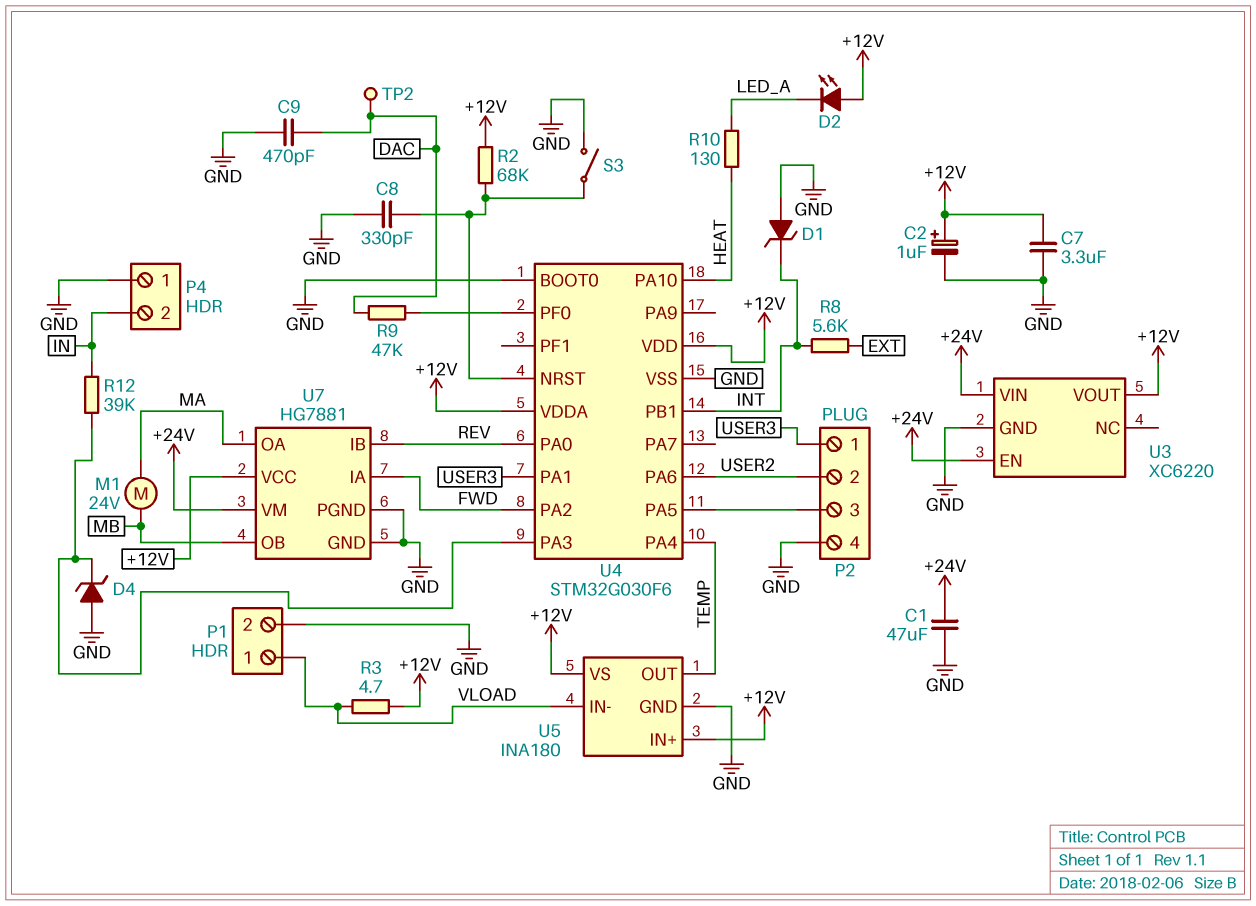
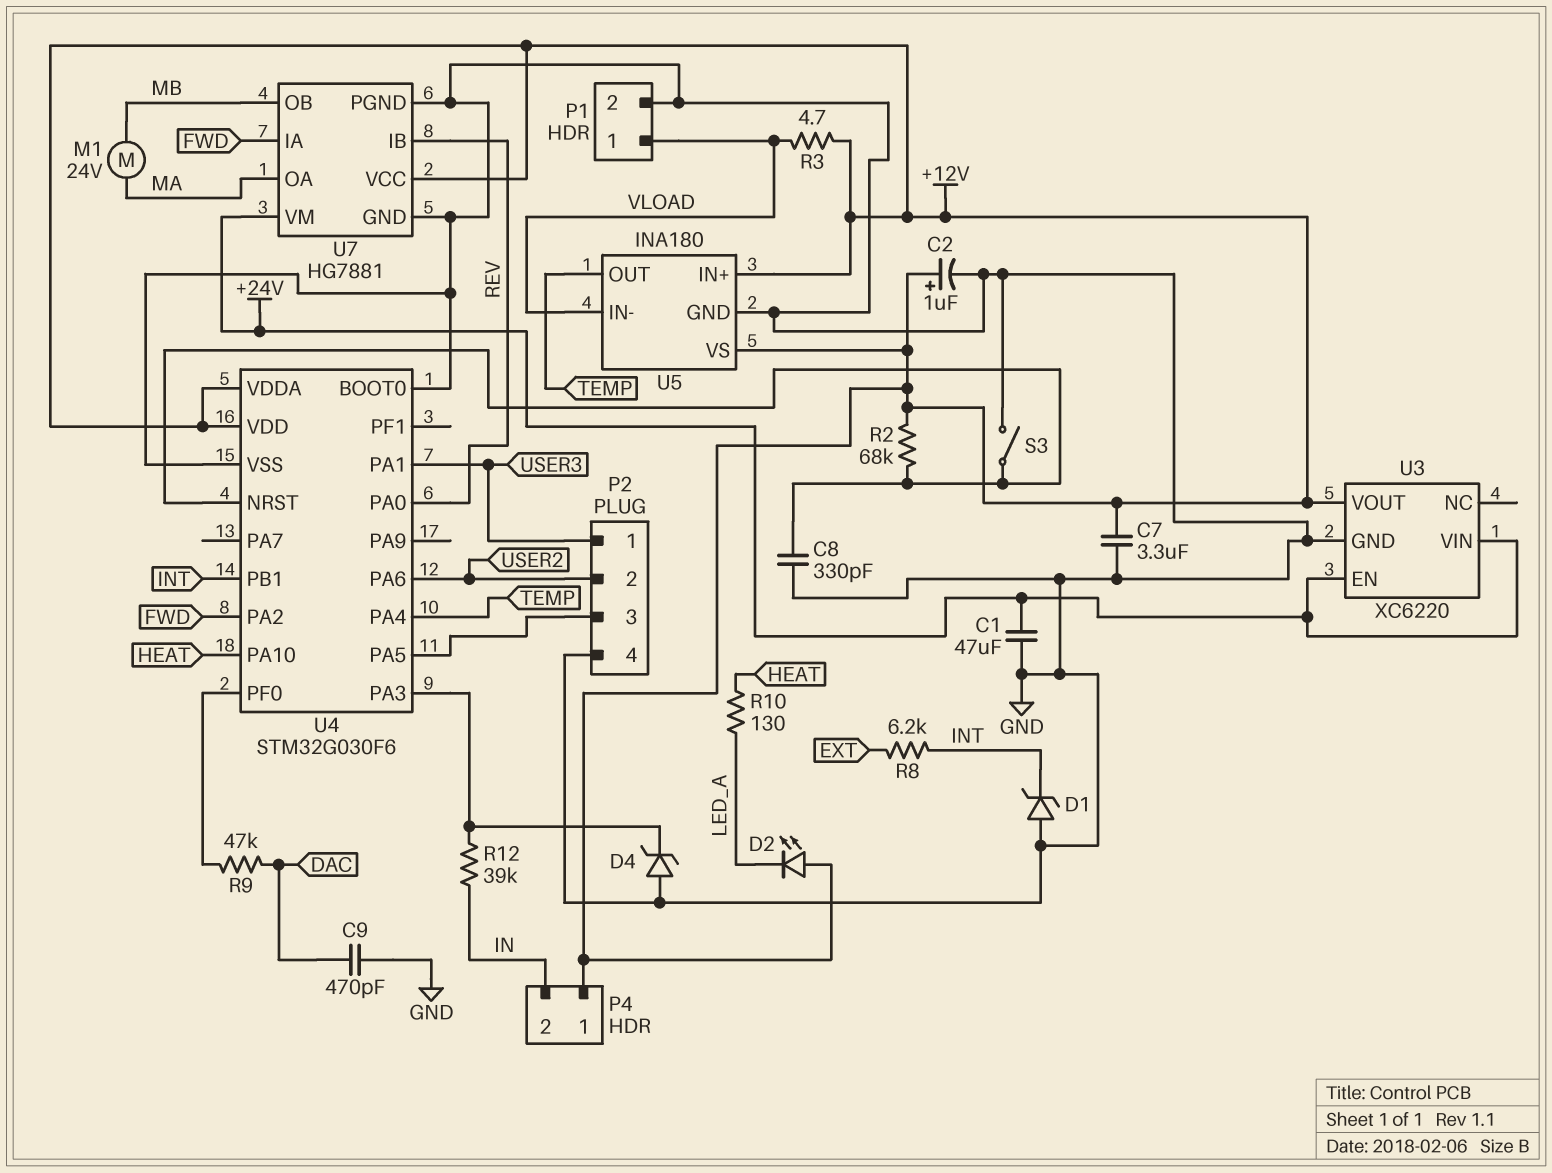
P4 pin 1: GND -> +12V
R8: 5.6k (EXT, INT) -> 6.2k (EXT, INT)
TP2: test point (DAC) -> none

